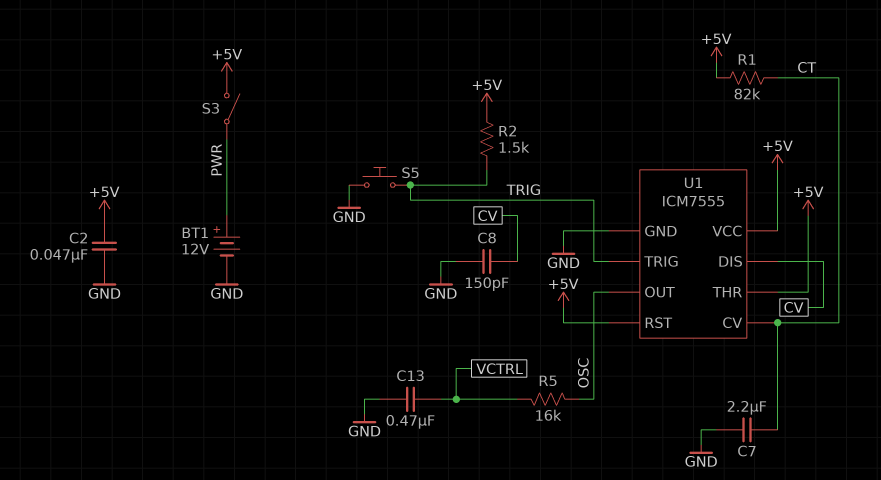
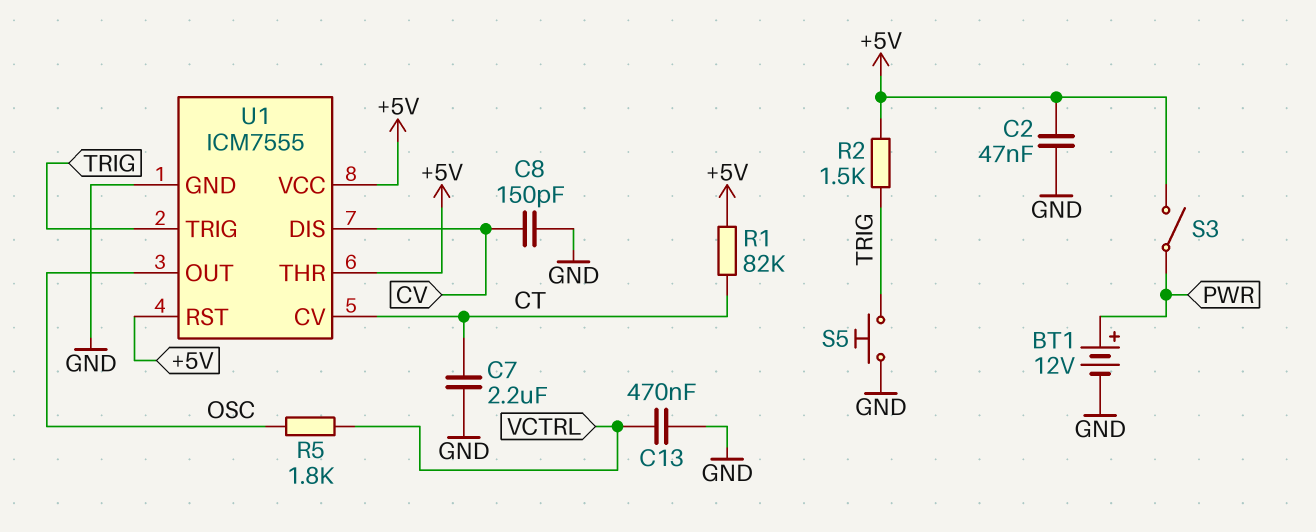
R5: 16k (OSC, VCTRL) -> 1.8k (OSC, VCTRL)

